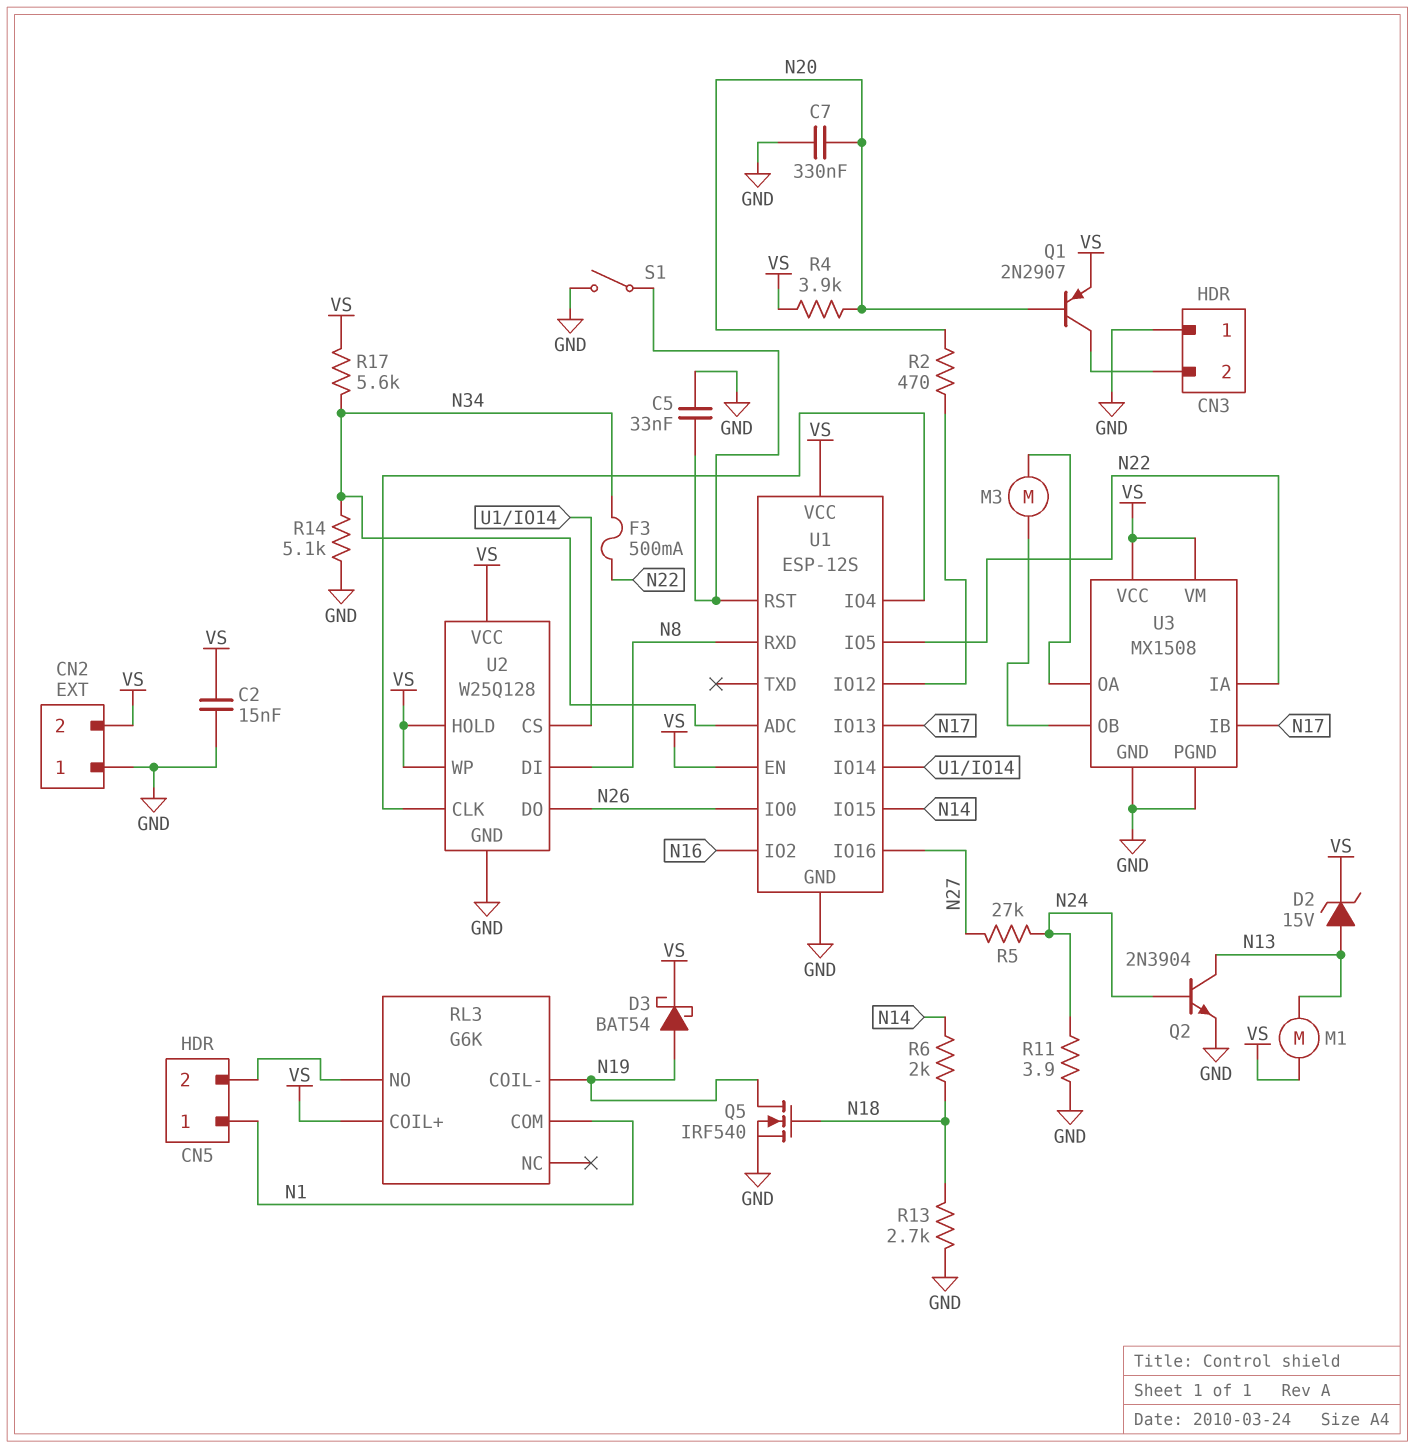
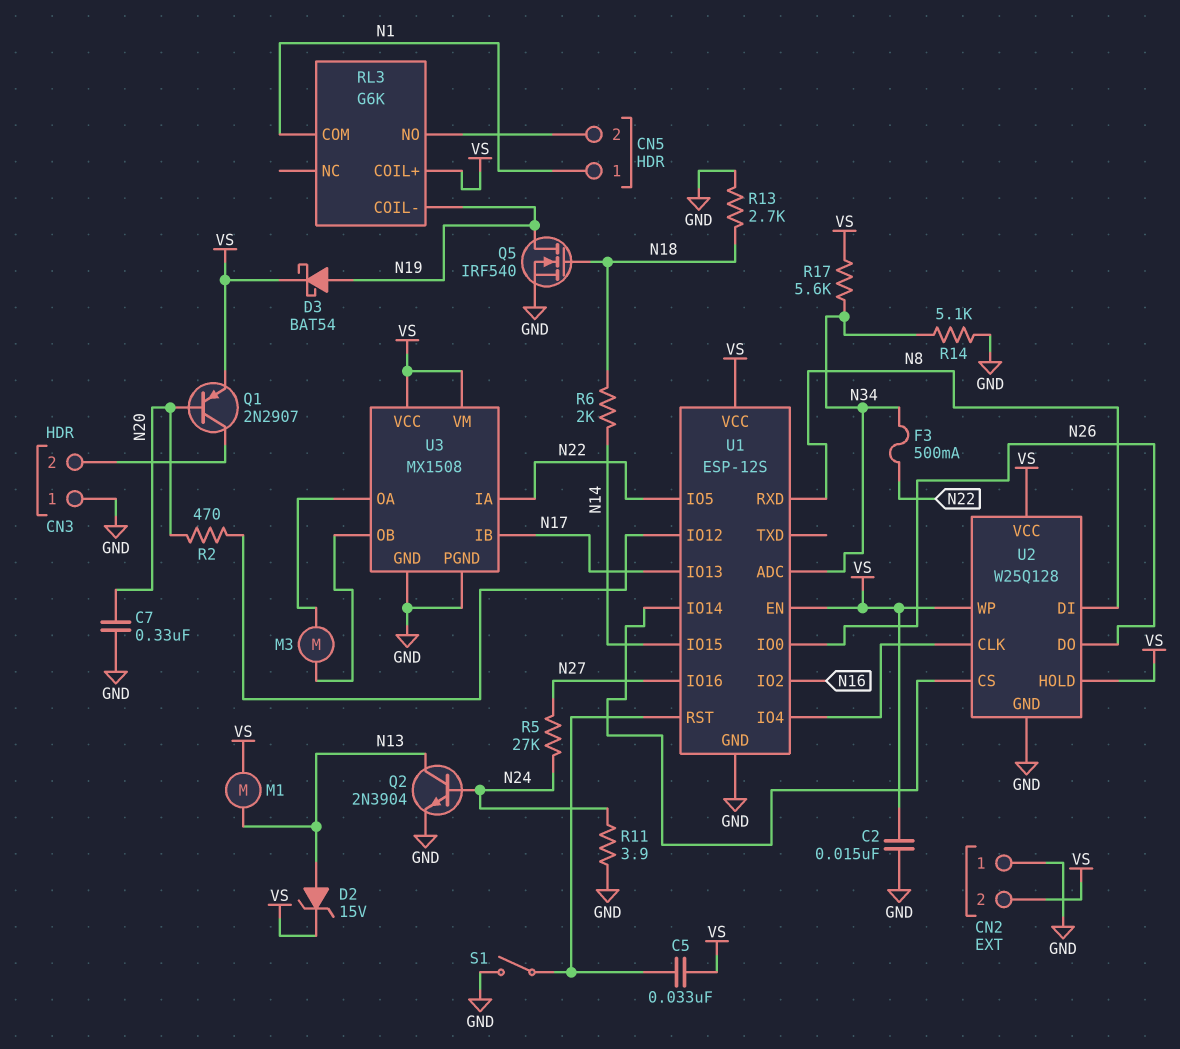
C5: 33nF (GND, U1/RST) -> 33nF (U1/RST, VS)
R4: 3.9k (N20, VS) -> none

